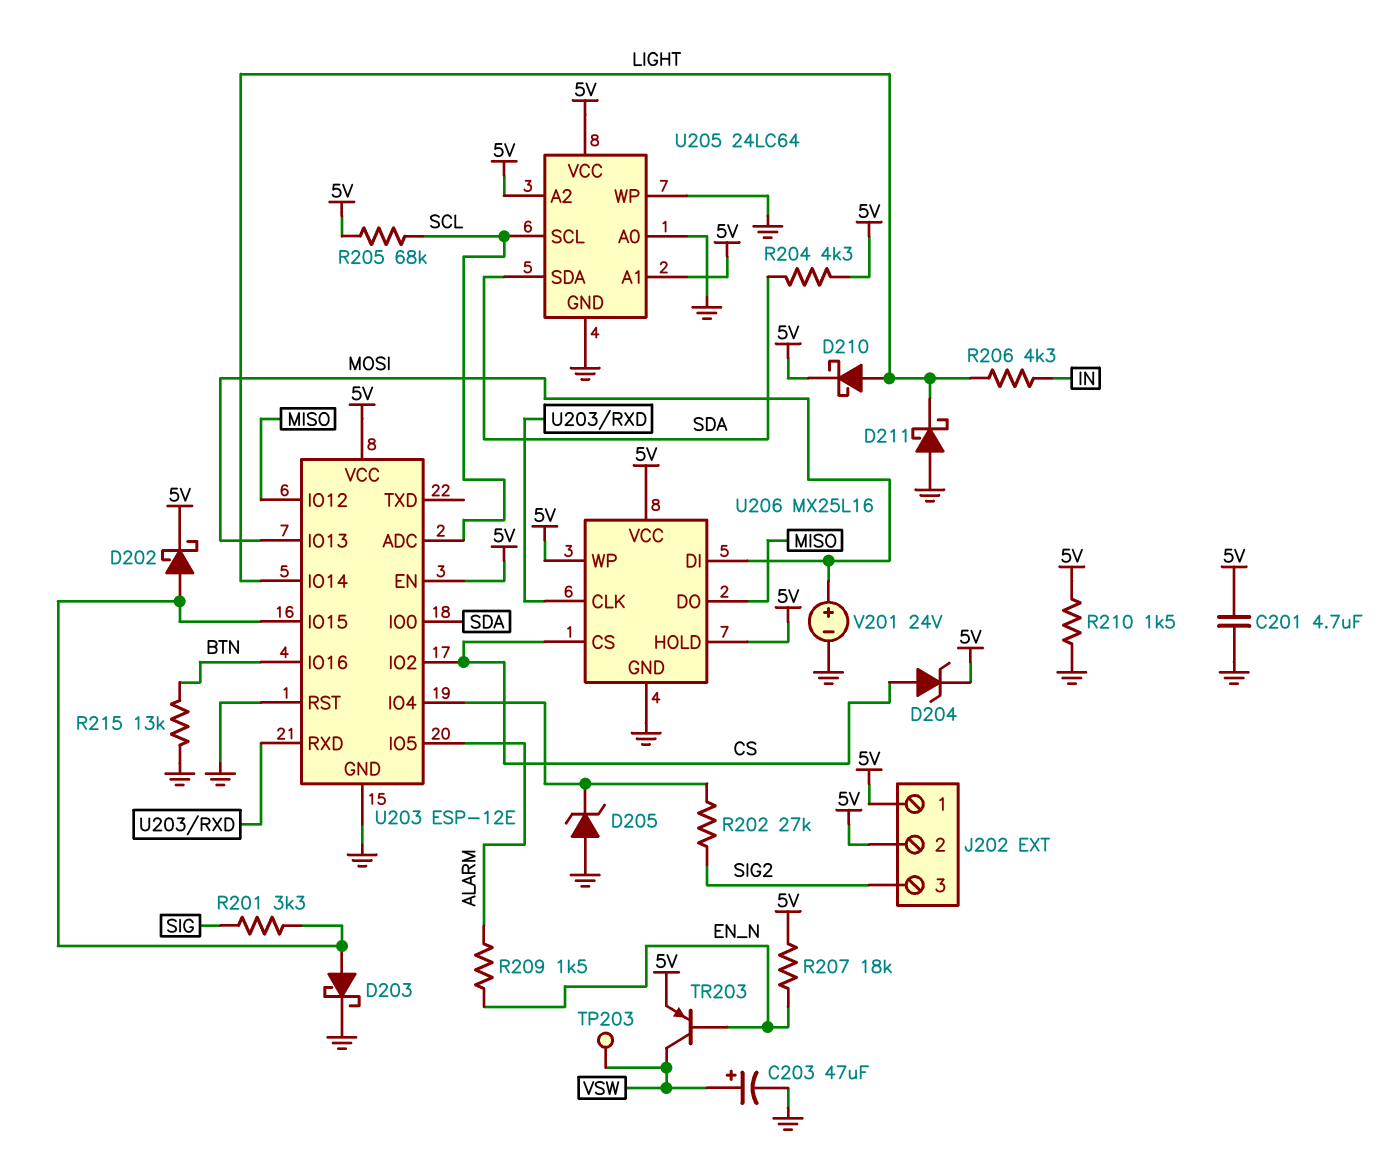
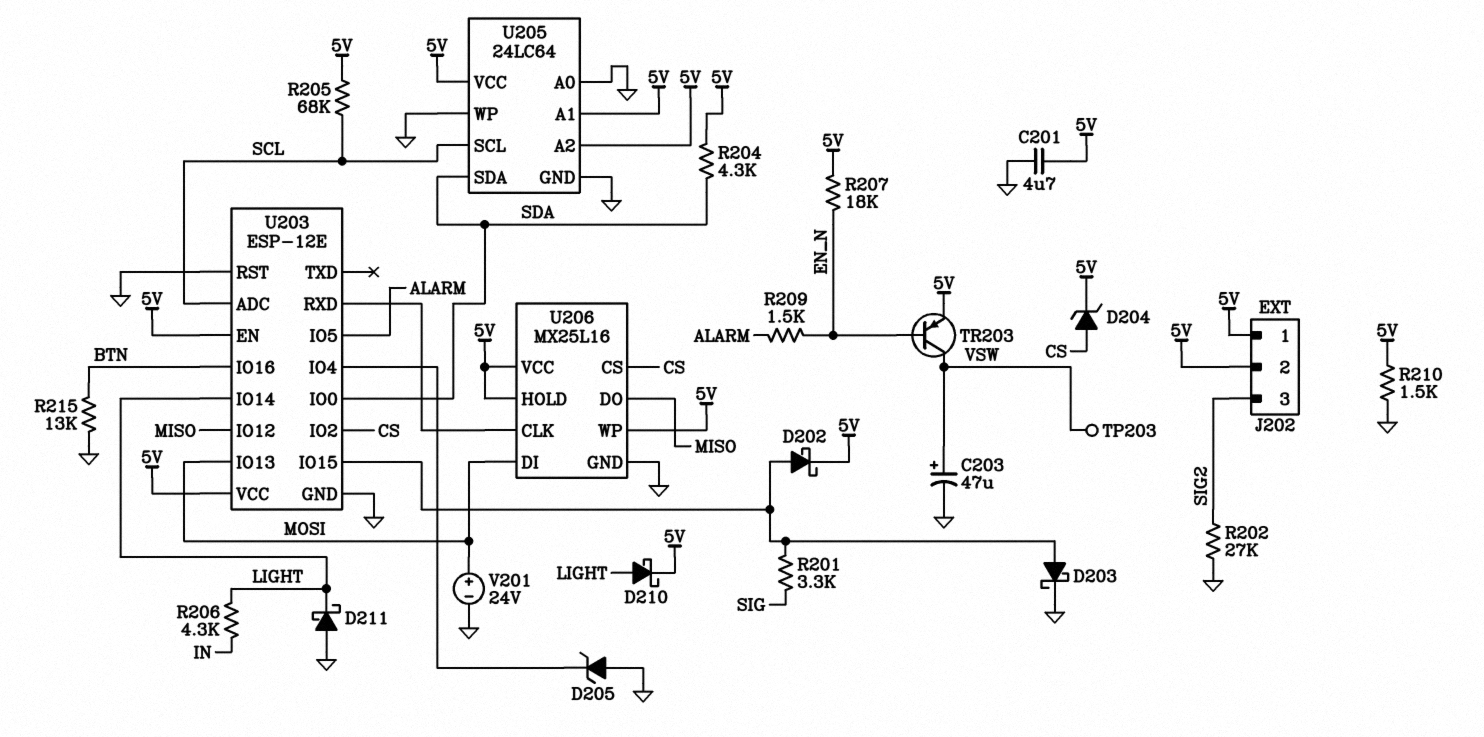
R202: 27k (SIG2, U203/IO4) -> 27k (GND, SIG2)

